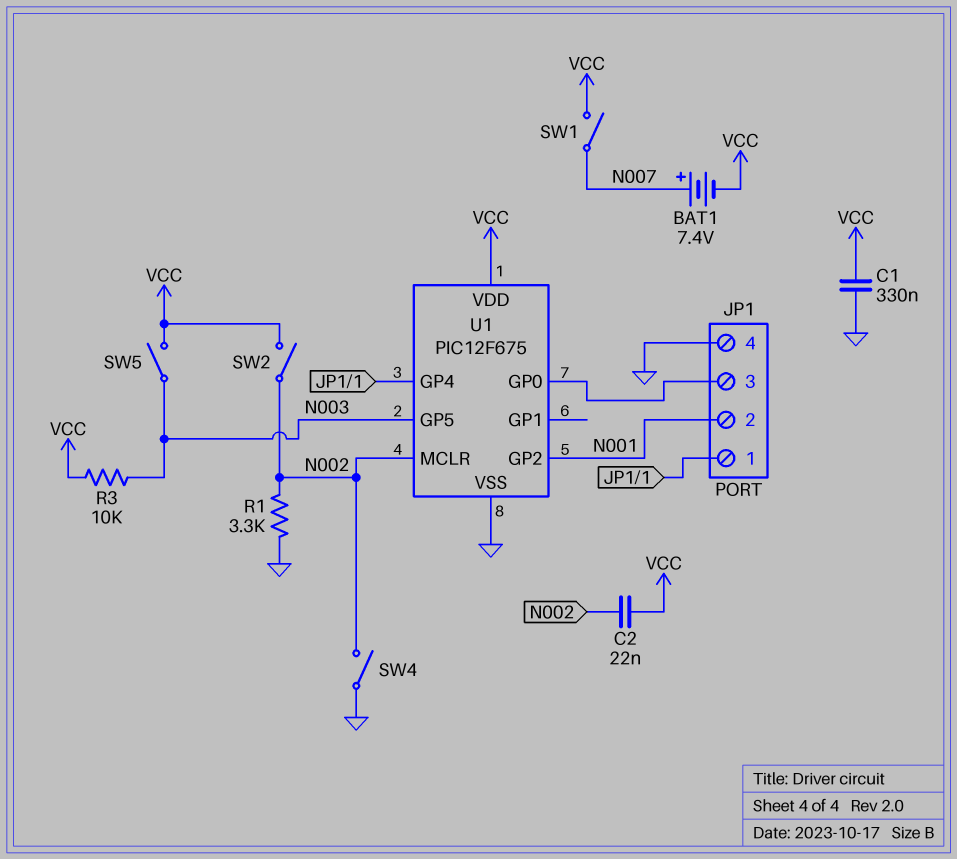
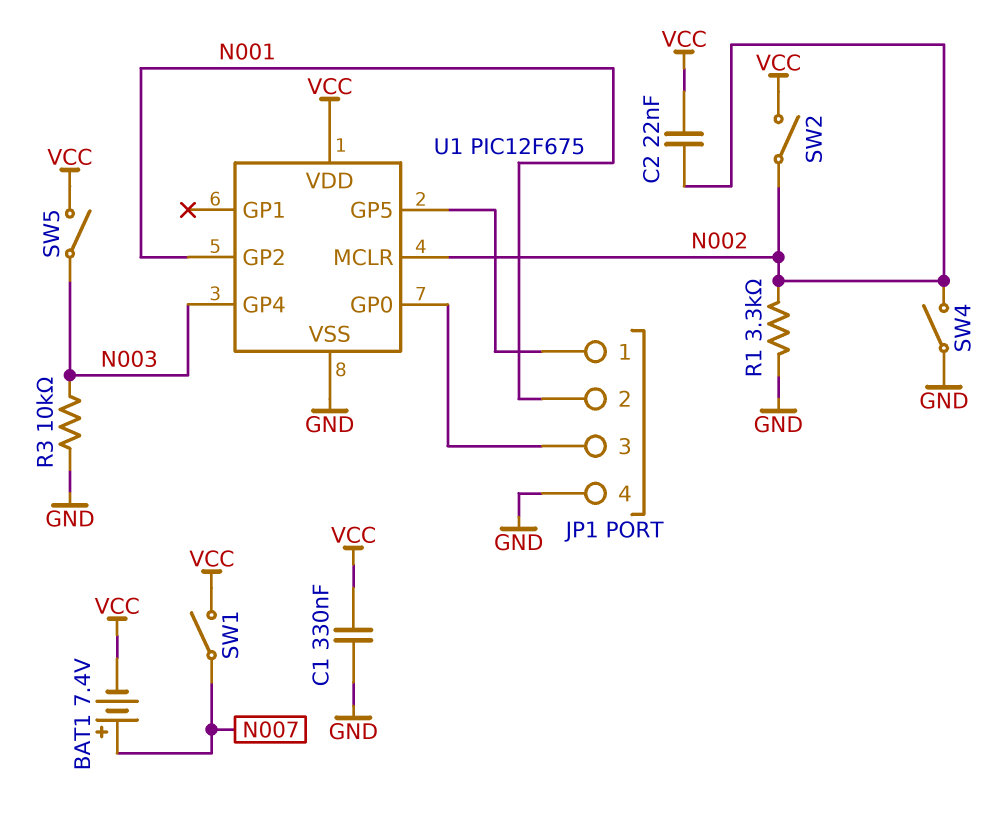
R3: 10k (N003, VCC) -> 10k (GND, N003)
U1 pin GP4: JP1/1 -> N003
U1 pin GP5: N003 -> JP1/1

